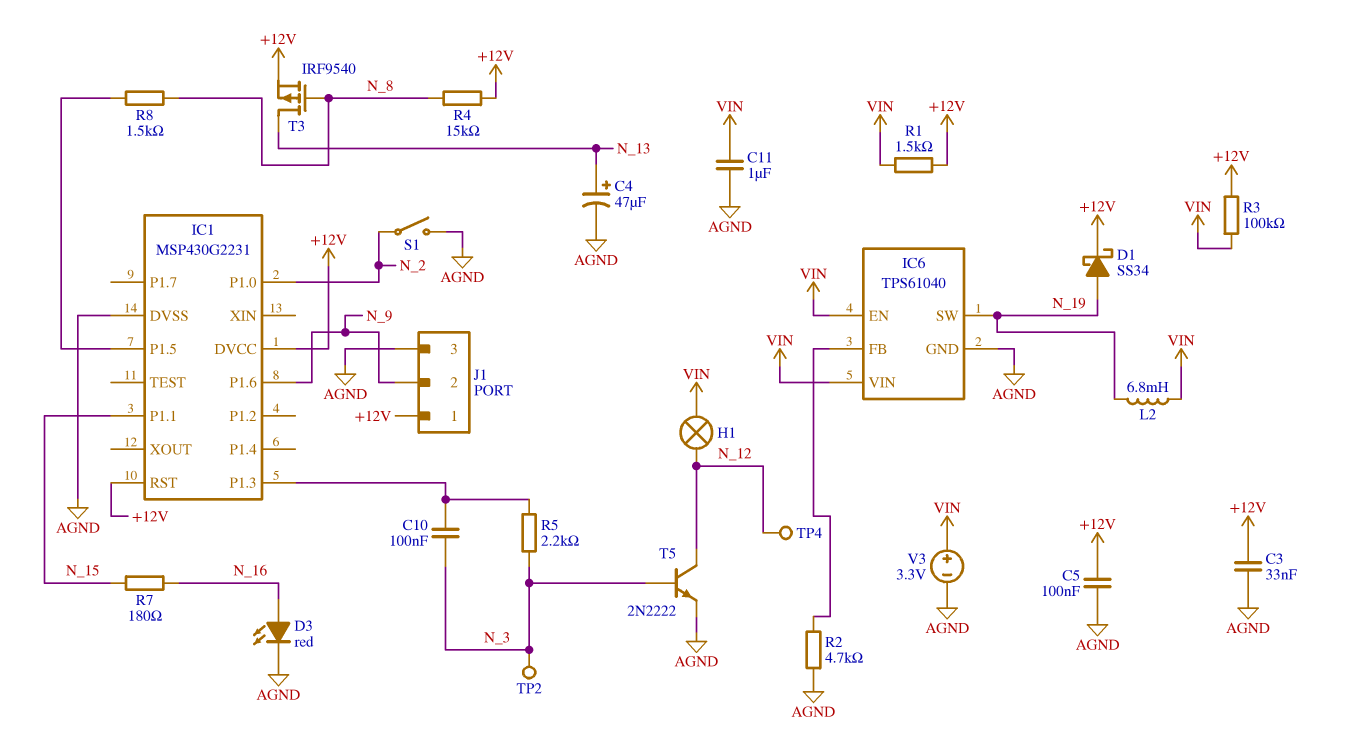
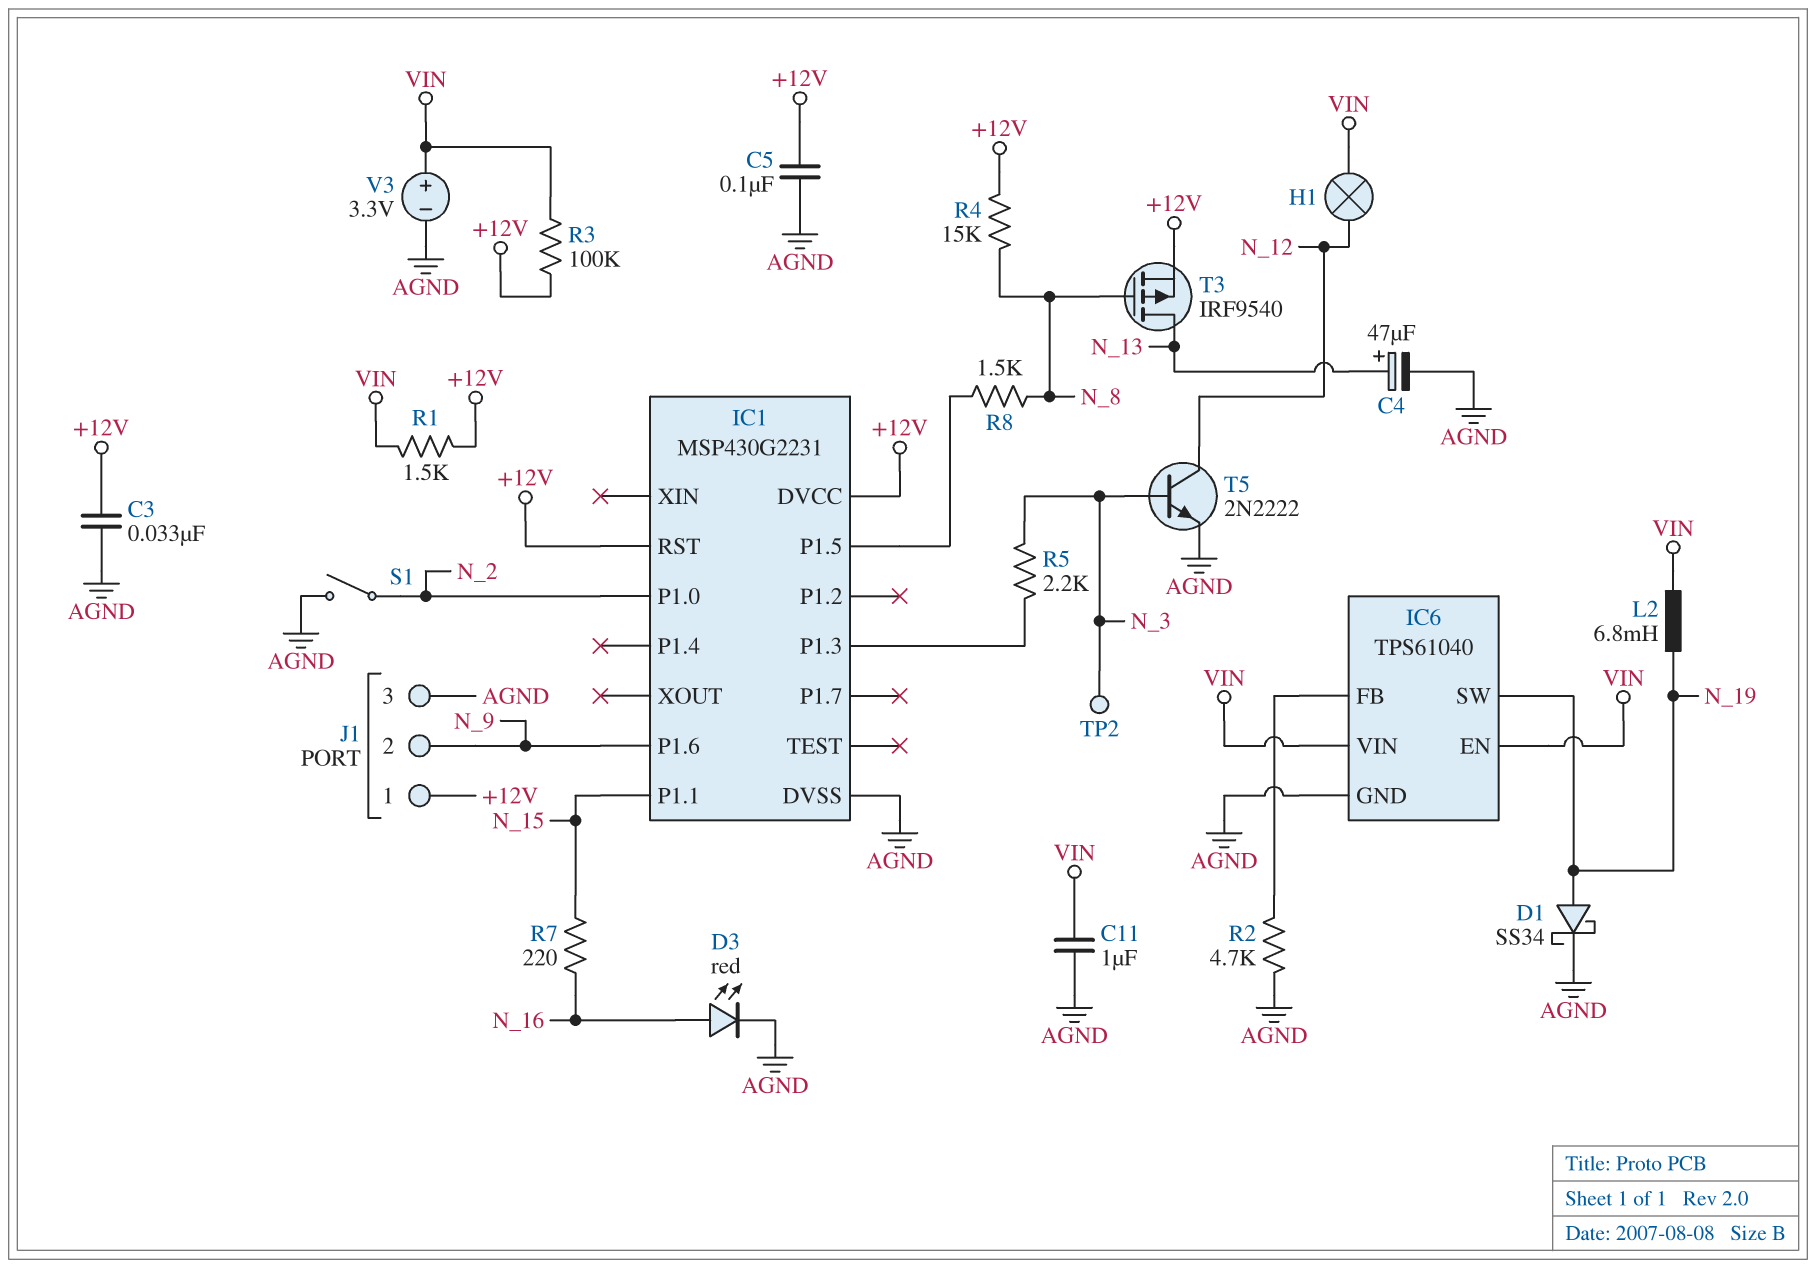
C10: 100nF (IC1/P1.3, N_3) -> none
D1: schottky SS34 (A N_19, K +12V) -> schottky SS34 (A N_19, K AGND)
R7: 180 (N_15, N_16) -> 220 (N_15, N_16)
TP4: test point (N_12) -> none

